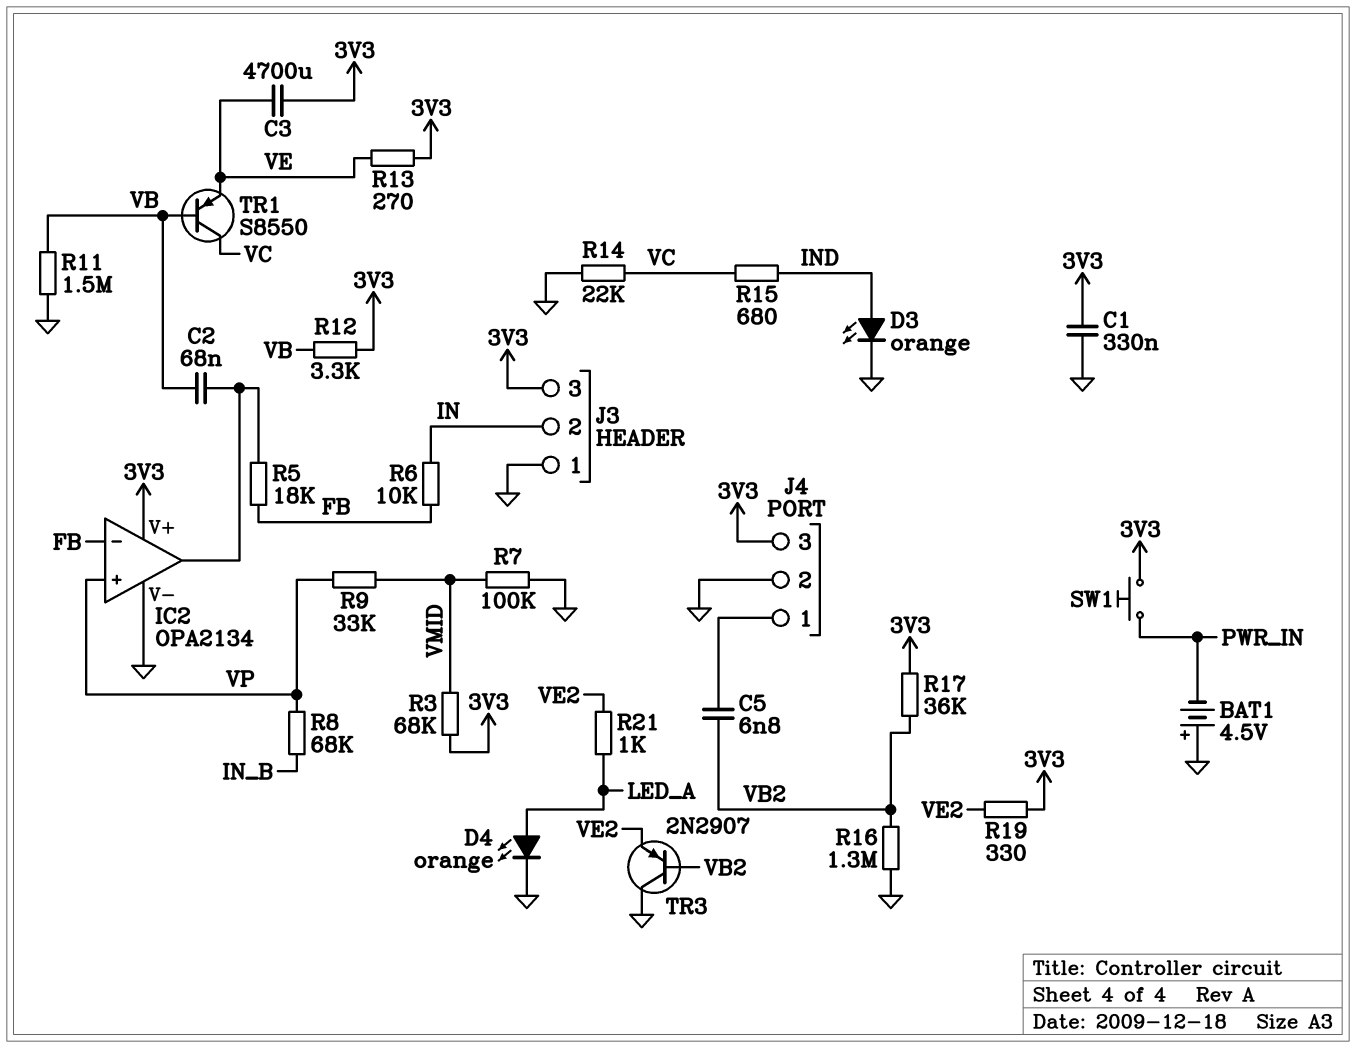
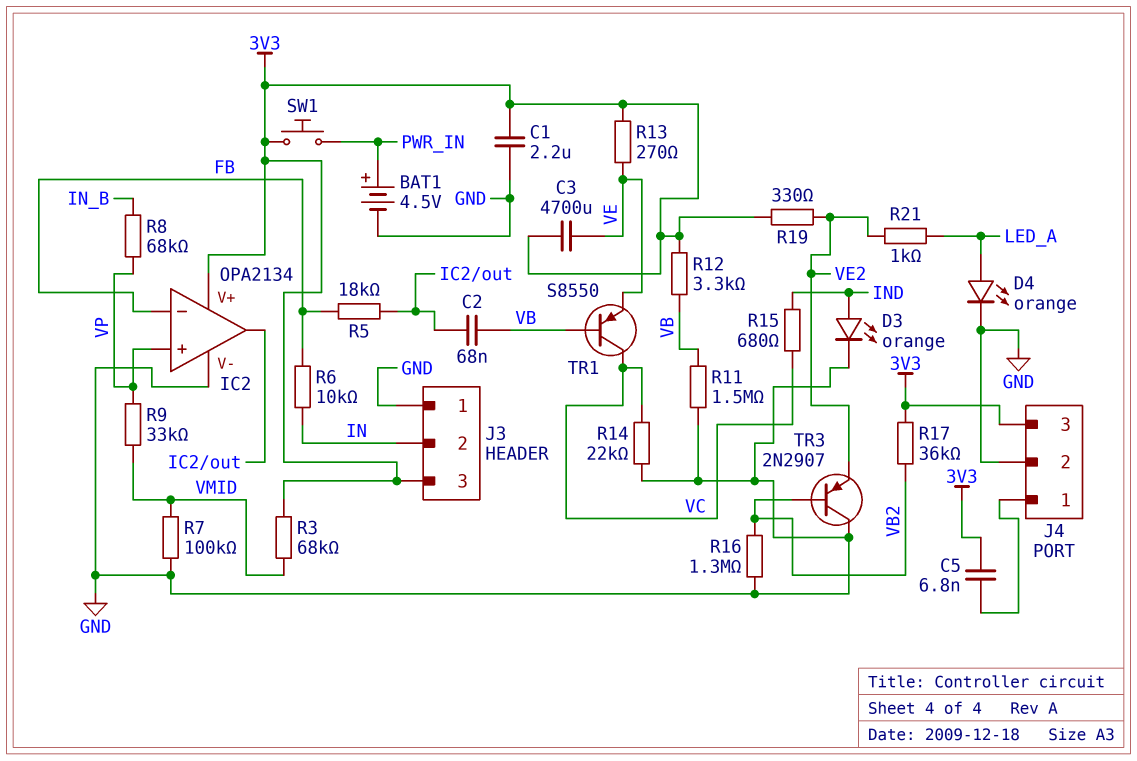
BAT1: 4.5V (plus GND, minus PWR_IN) -> 4.5V (plus PWR_IN, minus GND)
C1: 330nF (3V3, GND) -> 2.2uF (3V3, GND)
C5: 6.8nF (J4/1, VB2) -> 6.8nF (3V3, J4/1)

